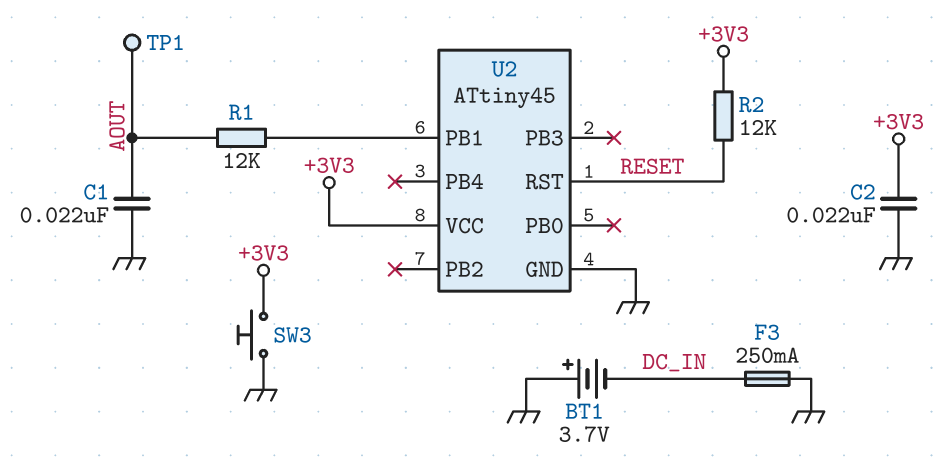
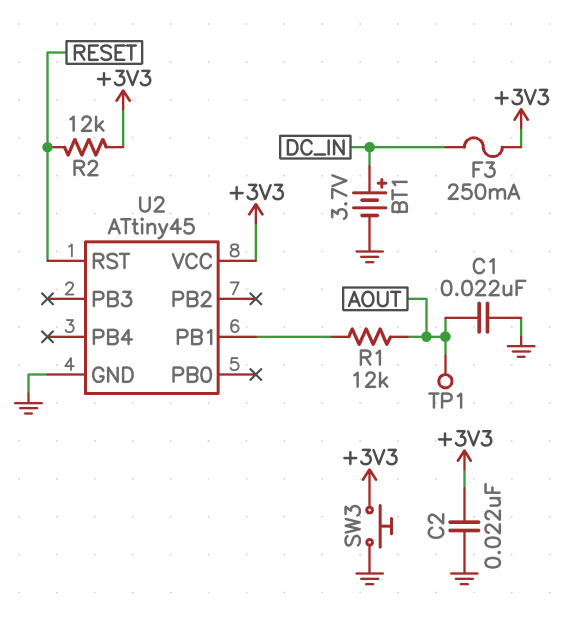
BT1: 3.7V (plus GND, minus DC_IN) -> 3.7V (plus DC_IN, minus GND)
F3: 250mA (DC_IN, GND) -> 250mA (+3V3, DC_IN)

